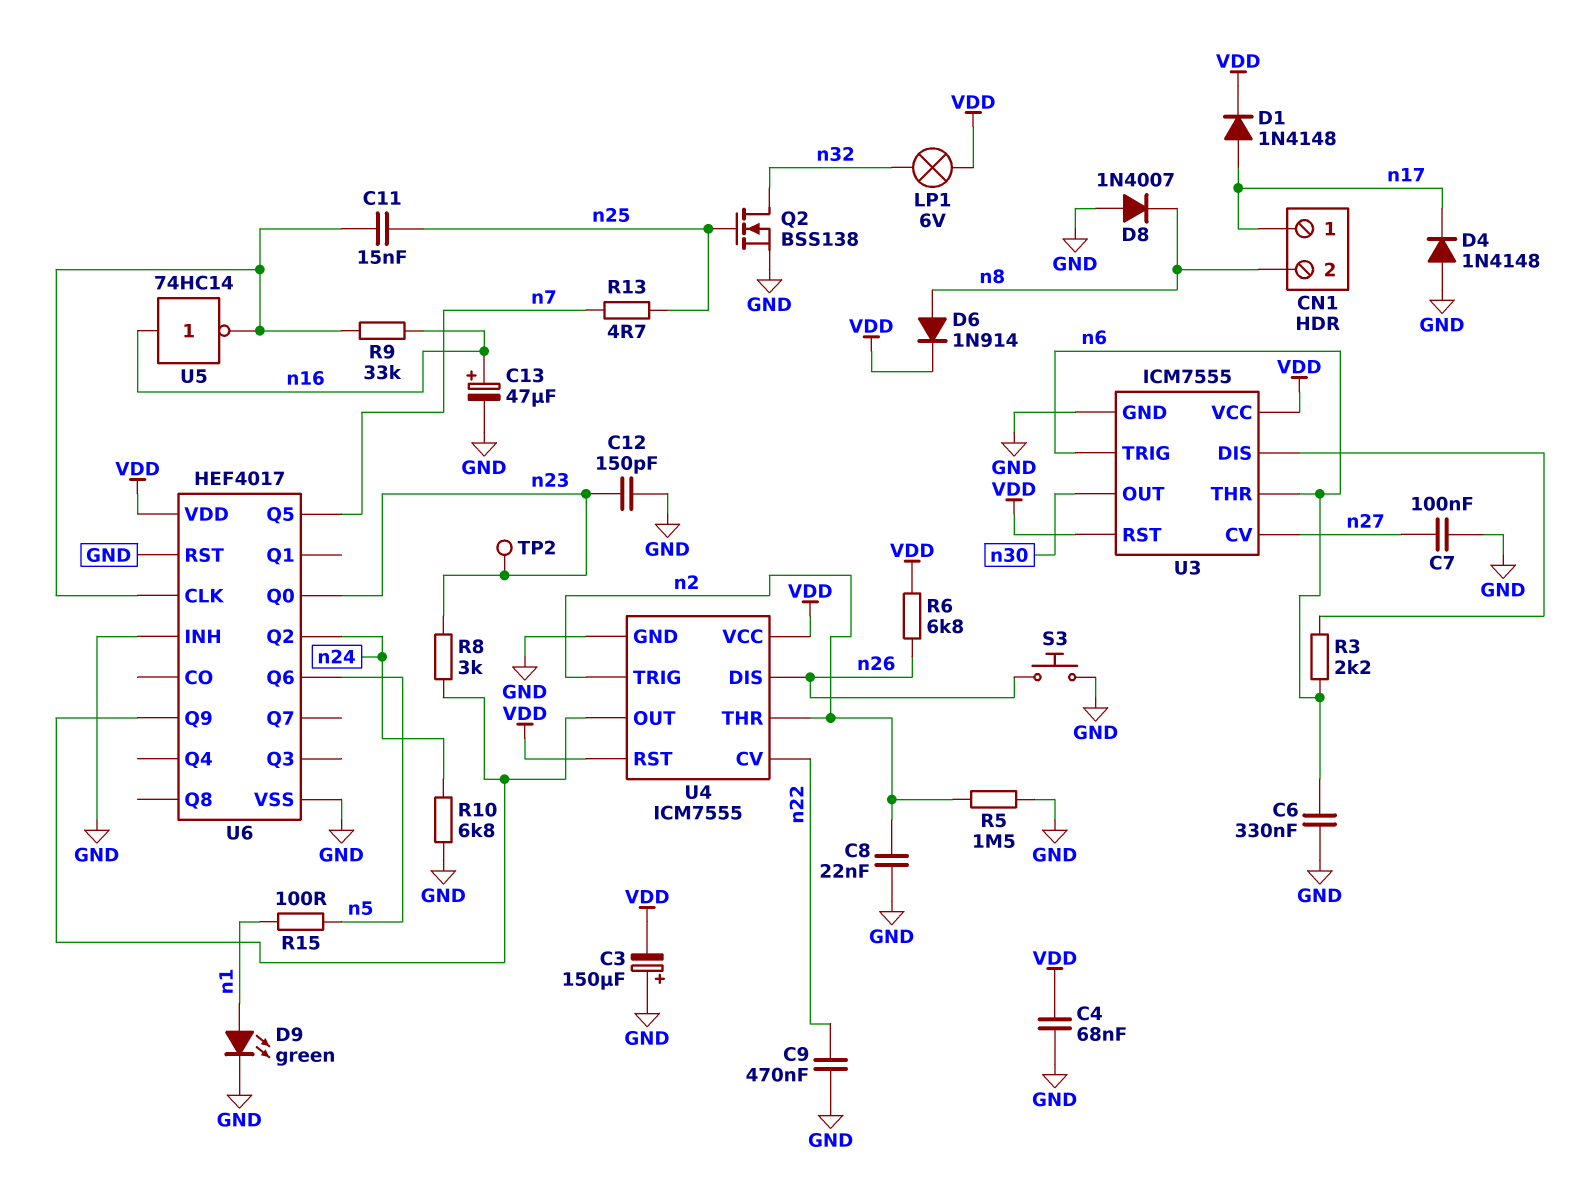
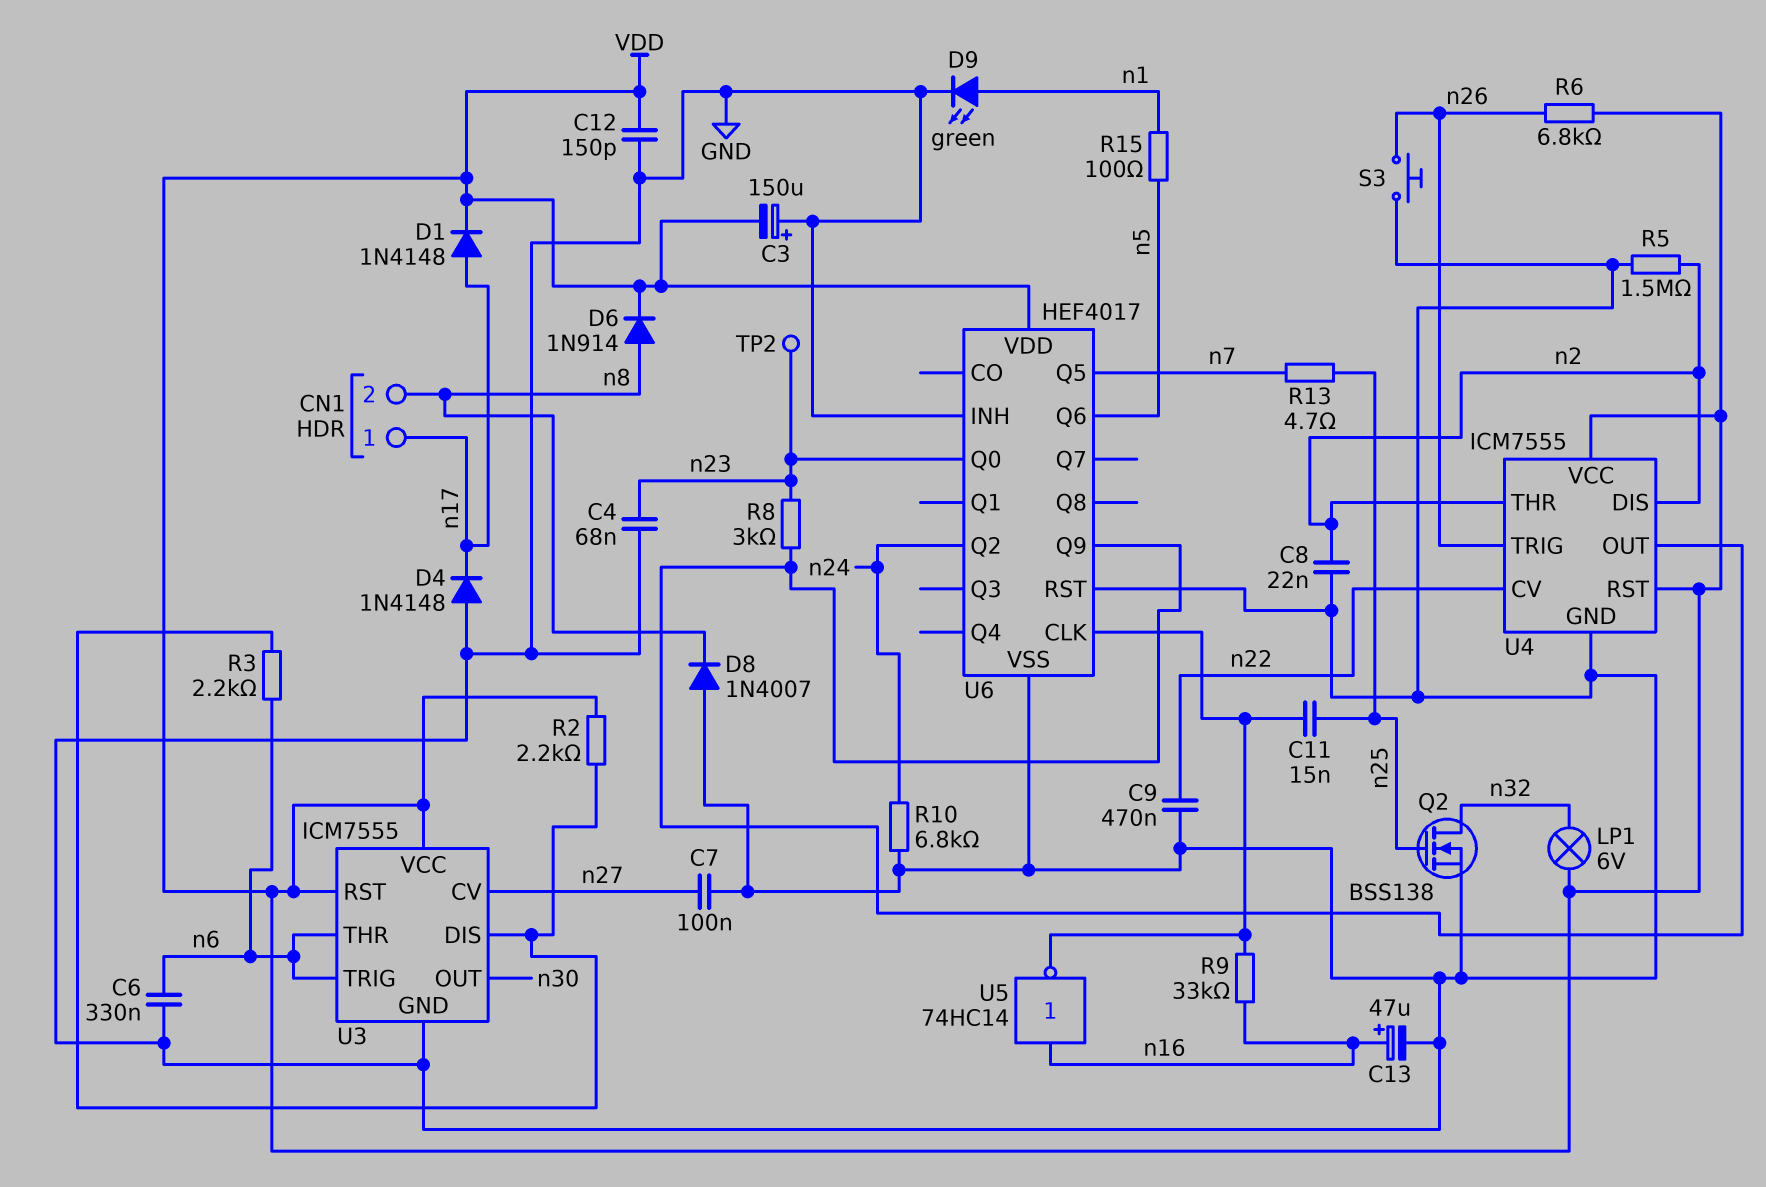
C4: 68nF (GND, VDD) -> 68nF (GND, n23)
C12: 150pF (GND, n23) -> 150pF (GND, VDD)
R2: none -> 2.2k (U3/DIS, VDD)
U4 pin DIS: n26 -> n2
U4 pin TRIG: n2 -> n26

